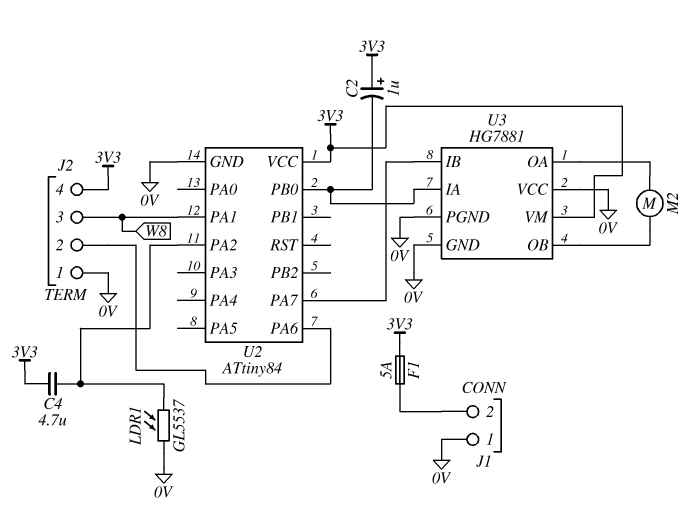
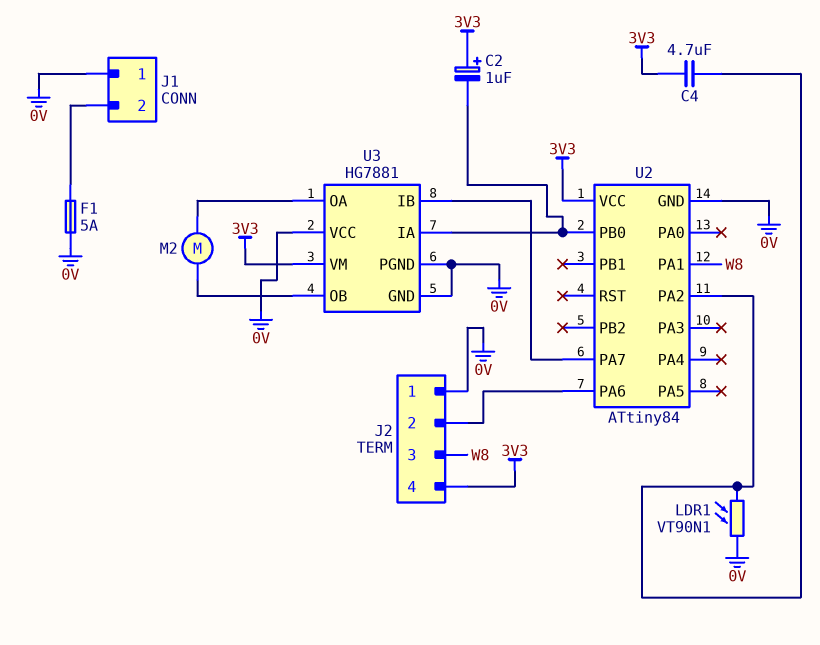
F1: 5A (3V3, J1/2) -> 5A (0V, J1/2)
LDR1: GL5537 (0V, U2/PA2) -> VT90N1 (0V, U2/PA2)

